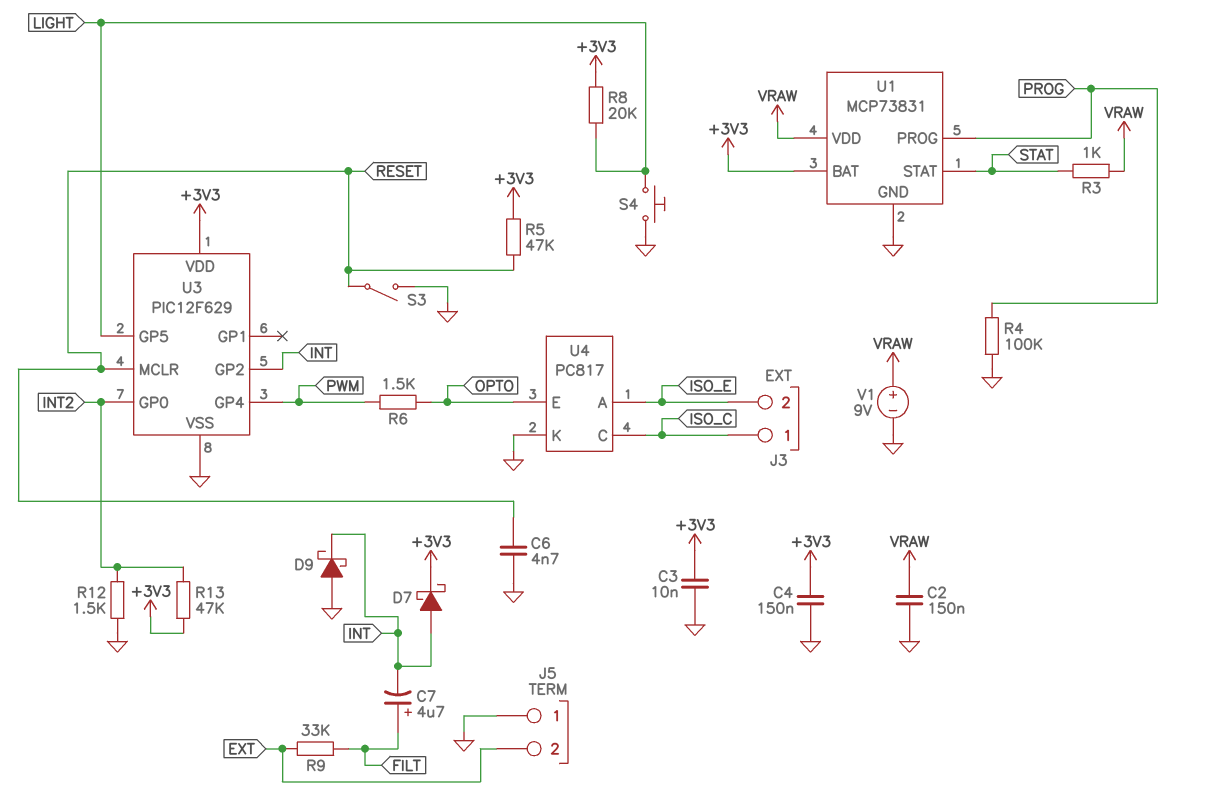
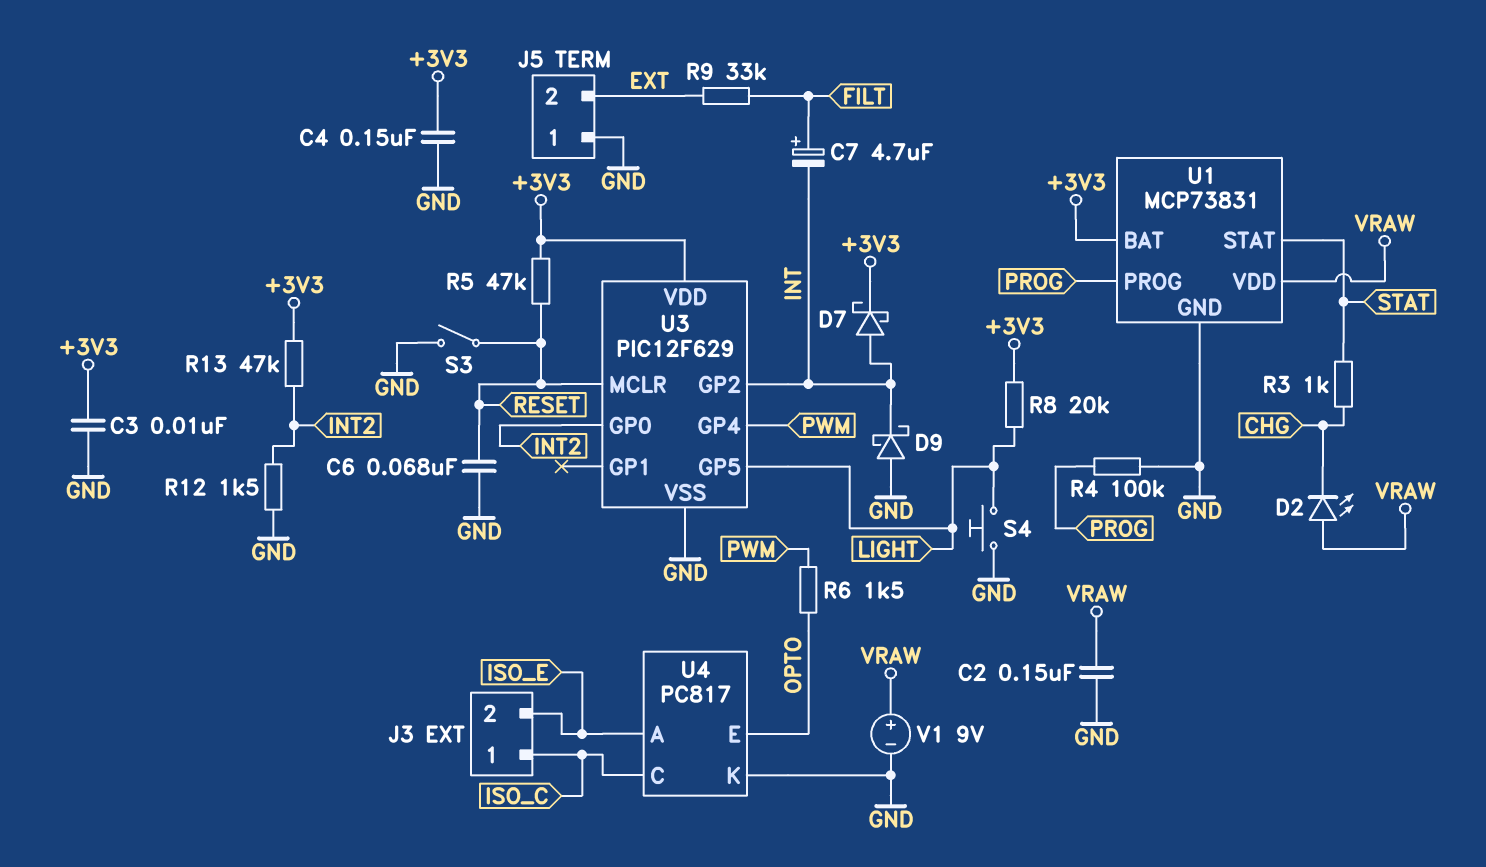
C6: 4.7nF (GND, RESET) -> 68nF (GND, RESET)
D2: none -> LED (A VRAW, K CHG)
R3: 1k (STAT, VRAW) -> 1k (CHG, STAT)

